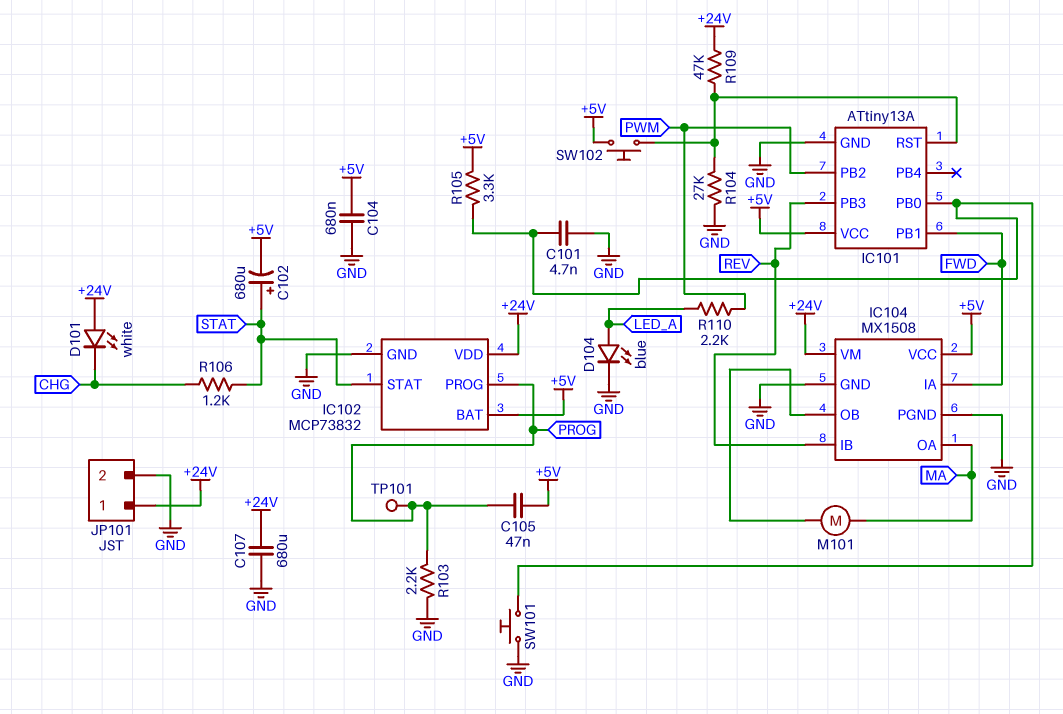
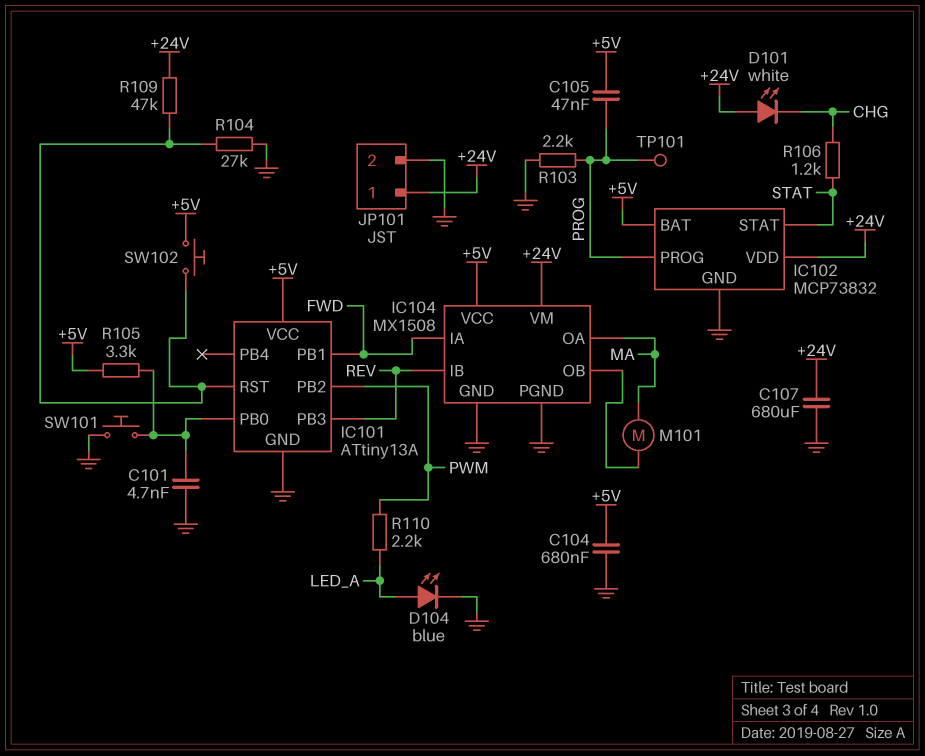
C102: 680uF (plus STAT, minus +5V) -> none

